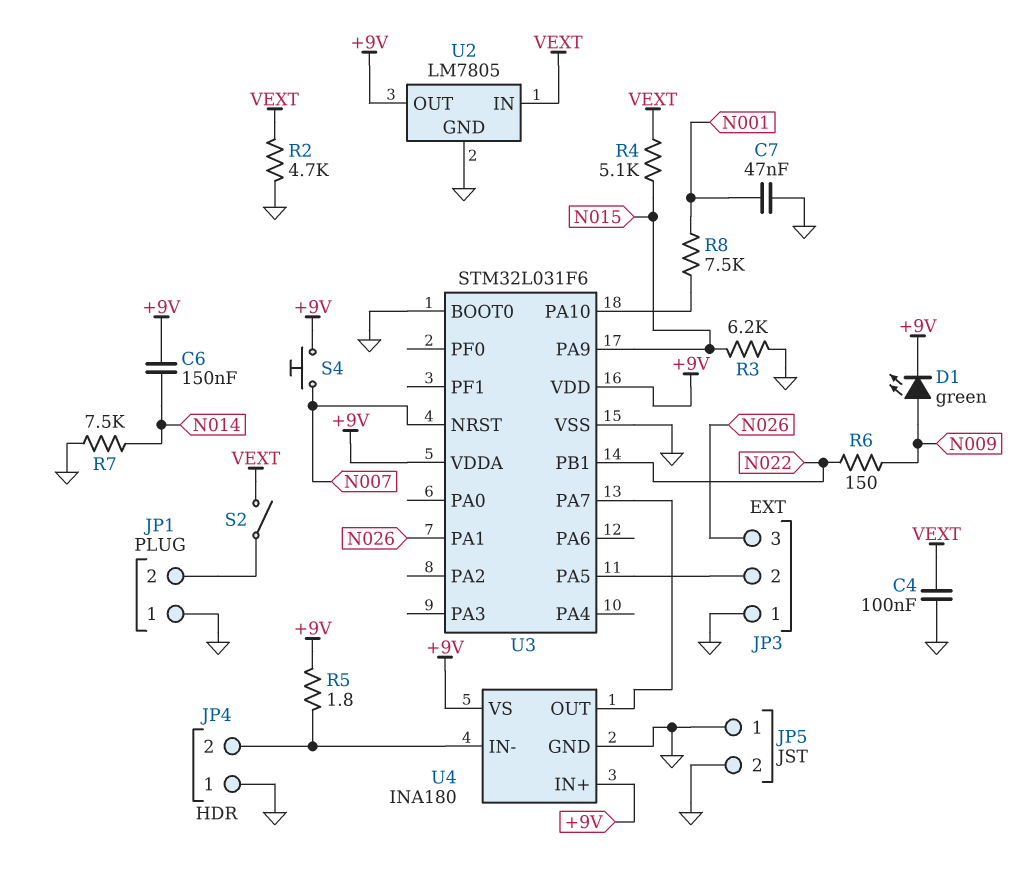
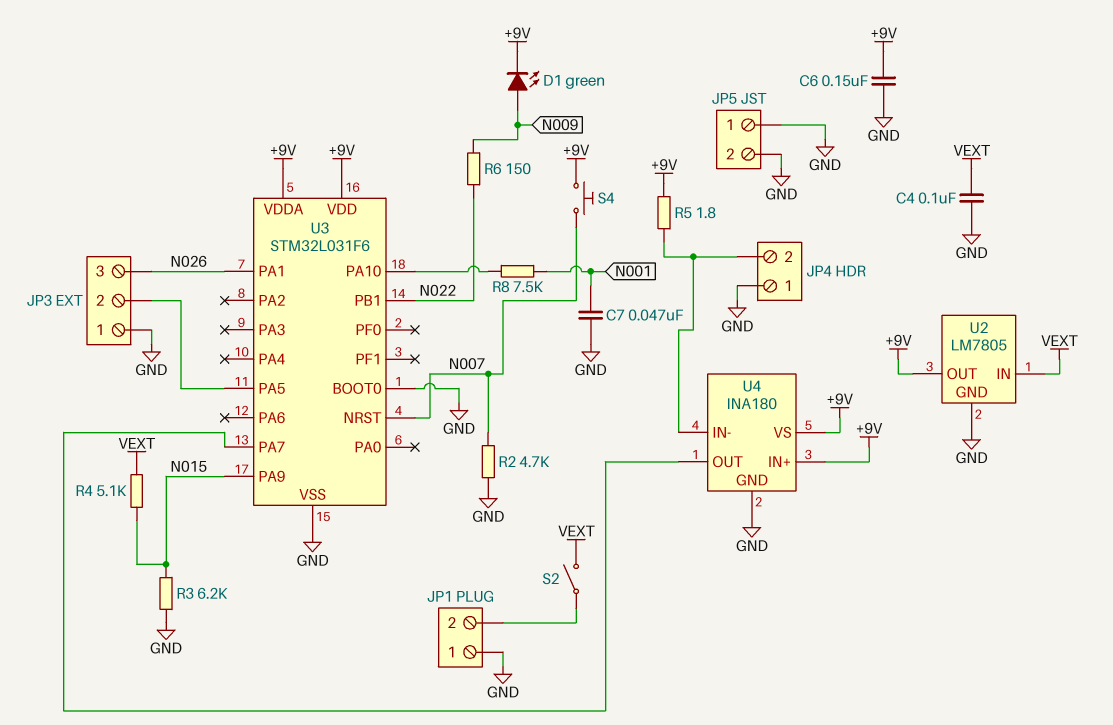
C6: 150nF (+9V, N014) -> 150nF (+9V, GND)
R2: 4.7k (GND, VEXT) -> 4.7k (GND, N007)
R7: 7.5k (GND, N014) -> none

